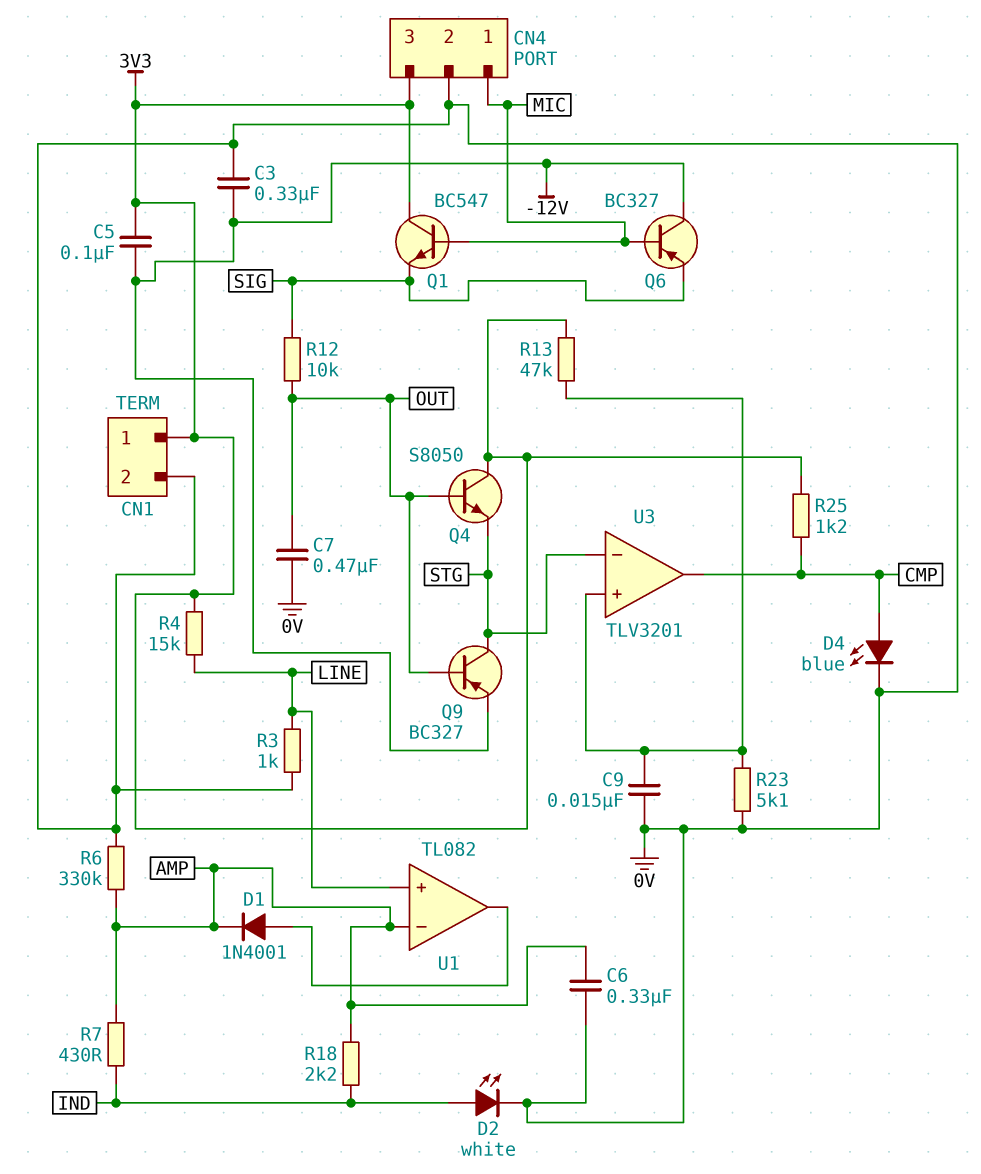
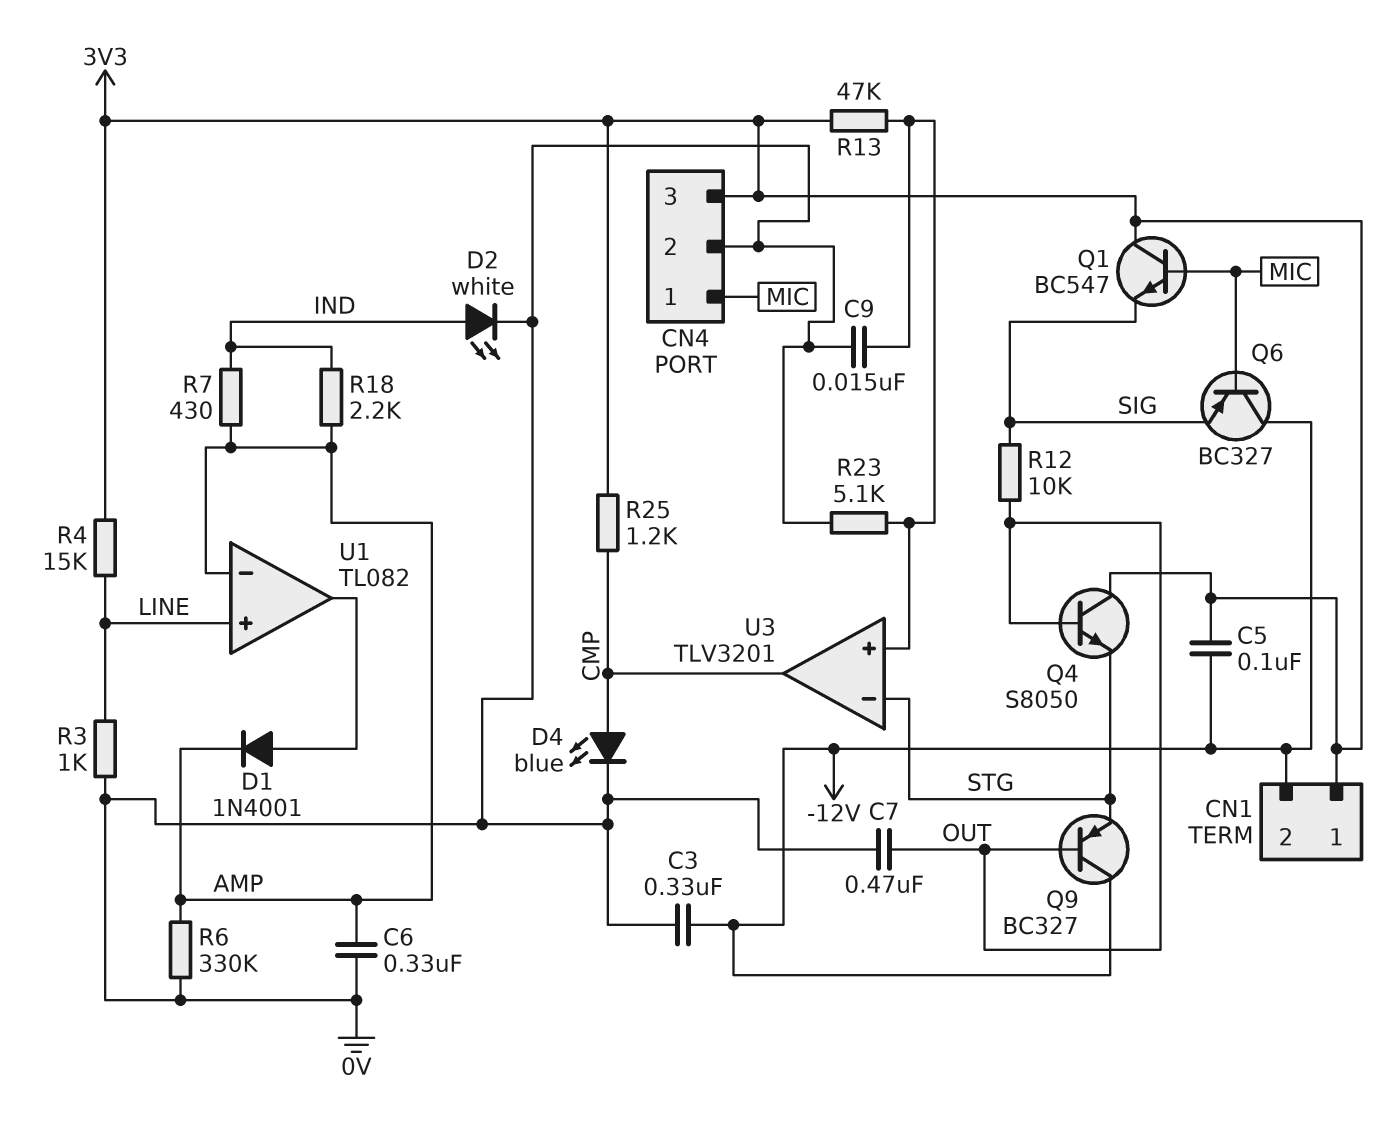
CN1 pin 2: 0V -> -12V
Q9: PNP BC327 (B OUT, C STG, E -12V) -> PNP BC327 (B OUT, C -12V, E STG)

